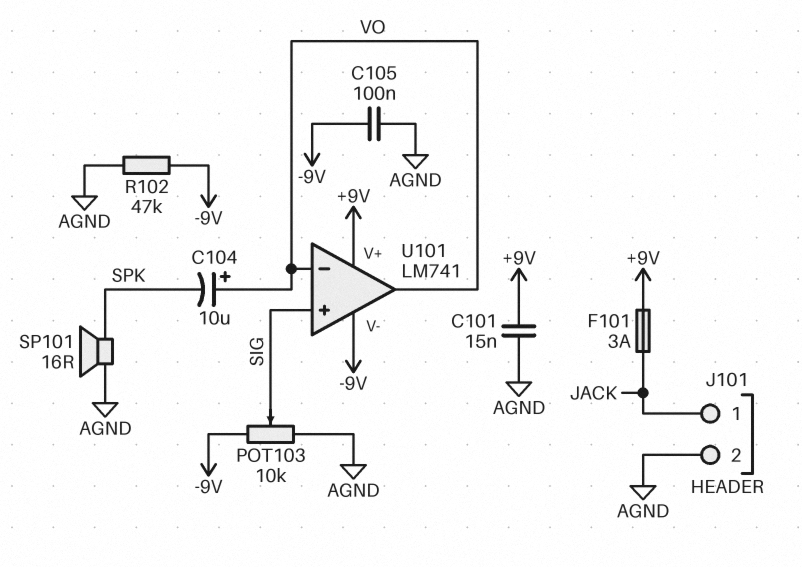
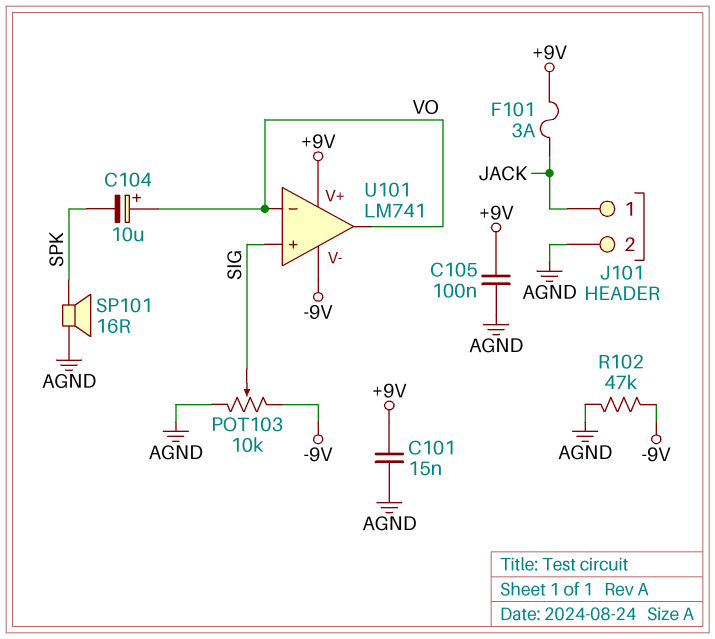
C105: 100nF (-9V, AGND) -> 100nF (+9V, AGND)

